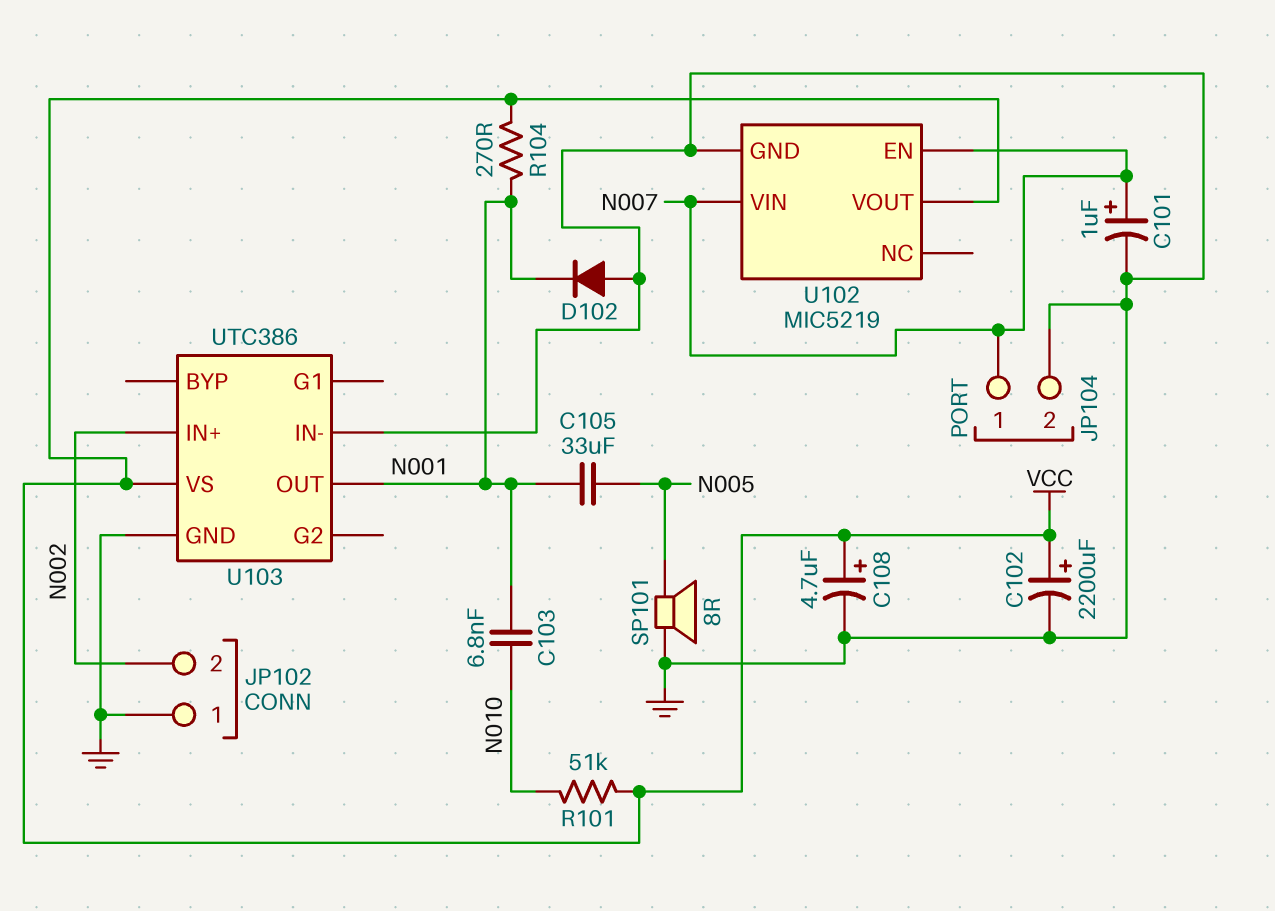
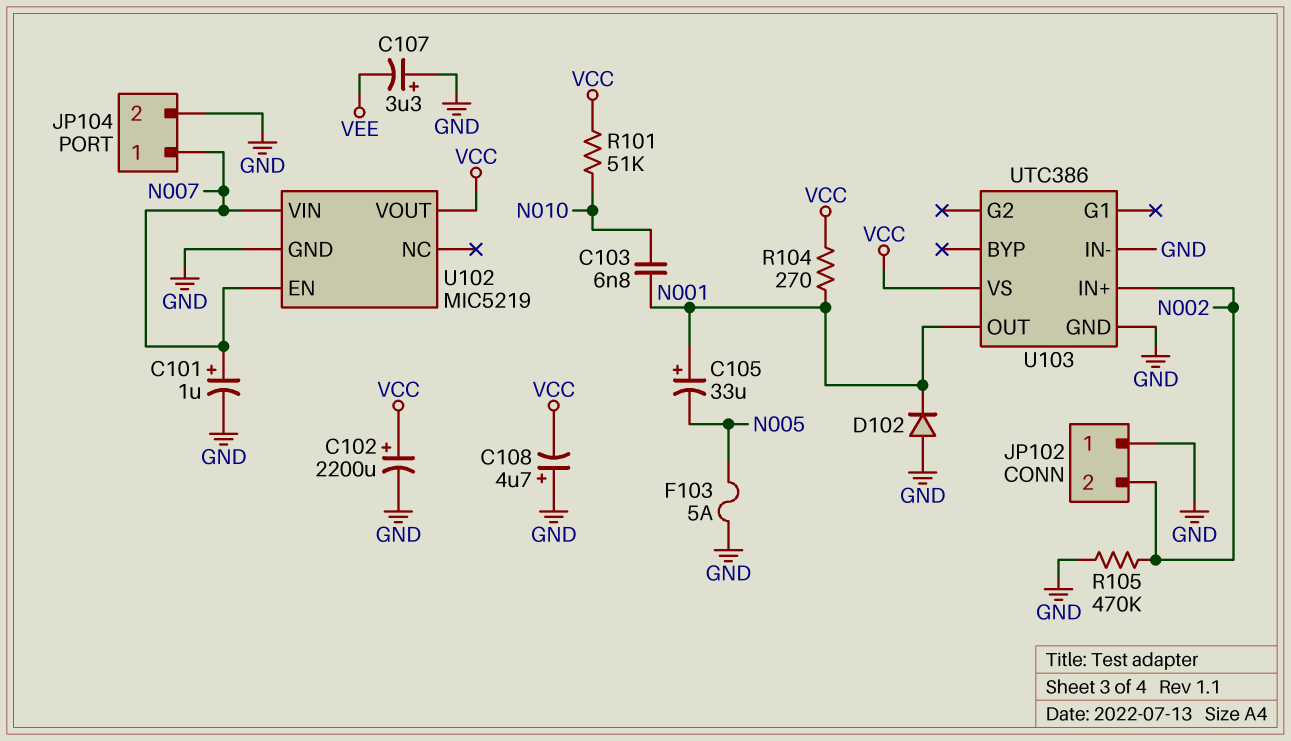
C105: 33uF (N001, N005) -> 33uF (plus N001, minus N005)
C107: none -> 3.3uF (plus GND, minus VEE)
C108: 4.7uF (plus VCC, minus GND) -> 4.7uF (plus GND, minus VCC)
F103: none -> 5A (GND, N005)
R105: none -> 470k (GND, N002)
SP101: speaker 8R (GND, N005) -> none

